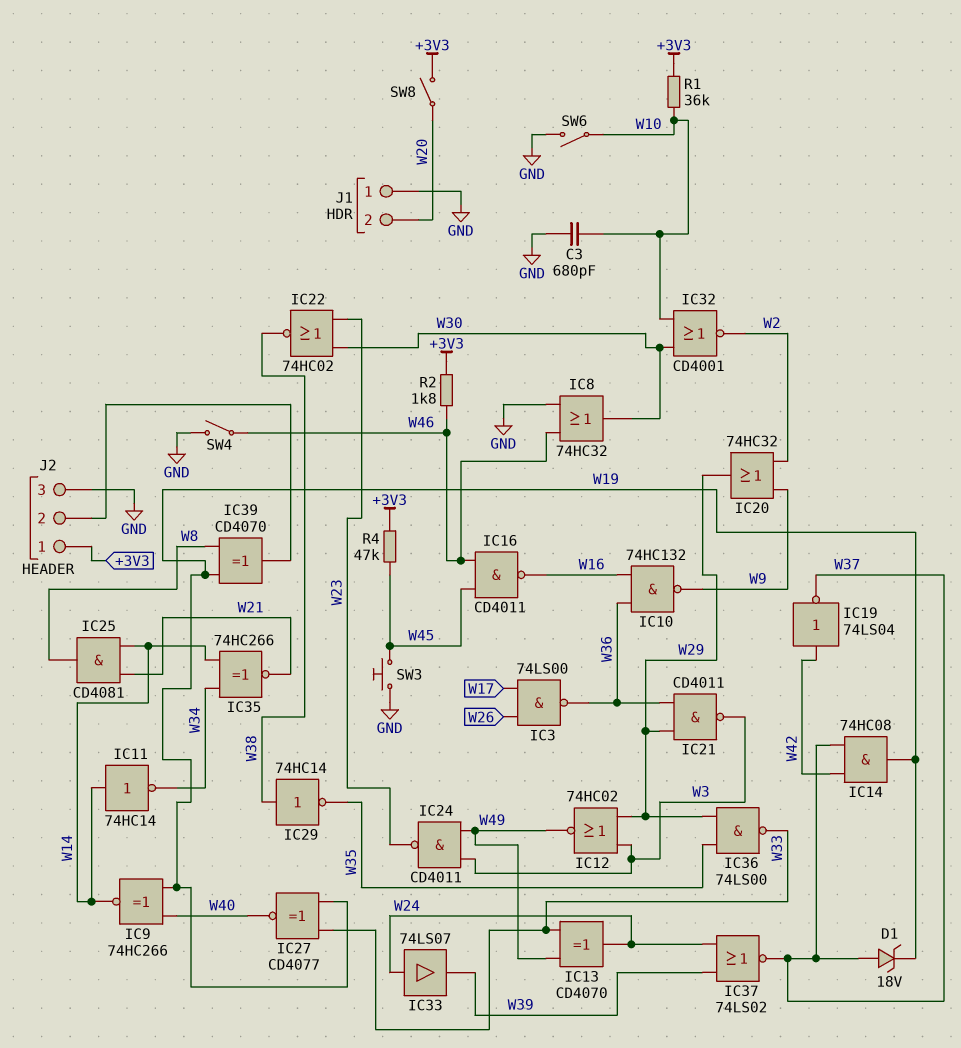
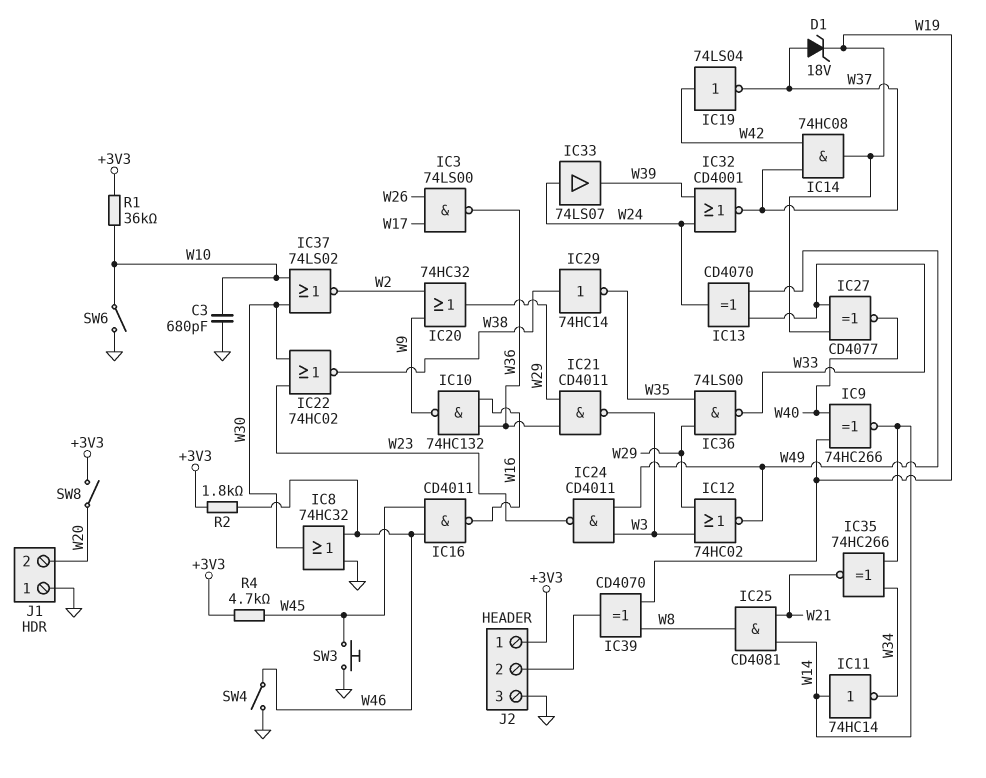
IC32: NOR CD4001 (in W10, in W30, out W2) -> NOR CD4001 (in W24, in W39, out W37)
IC37: NOR 74LS02 (in W24, in W39, out W37) -> NOR 74LS02 (in W10, in W30, out W2)
R4: 47k (+3V3, W45) -> 4.7k (+3V3, W45)

